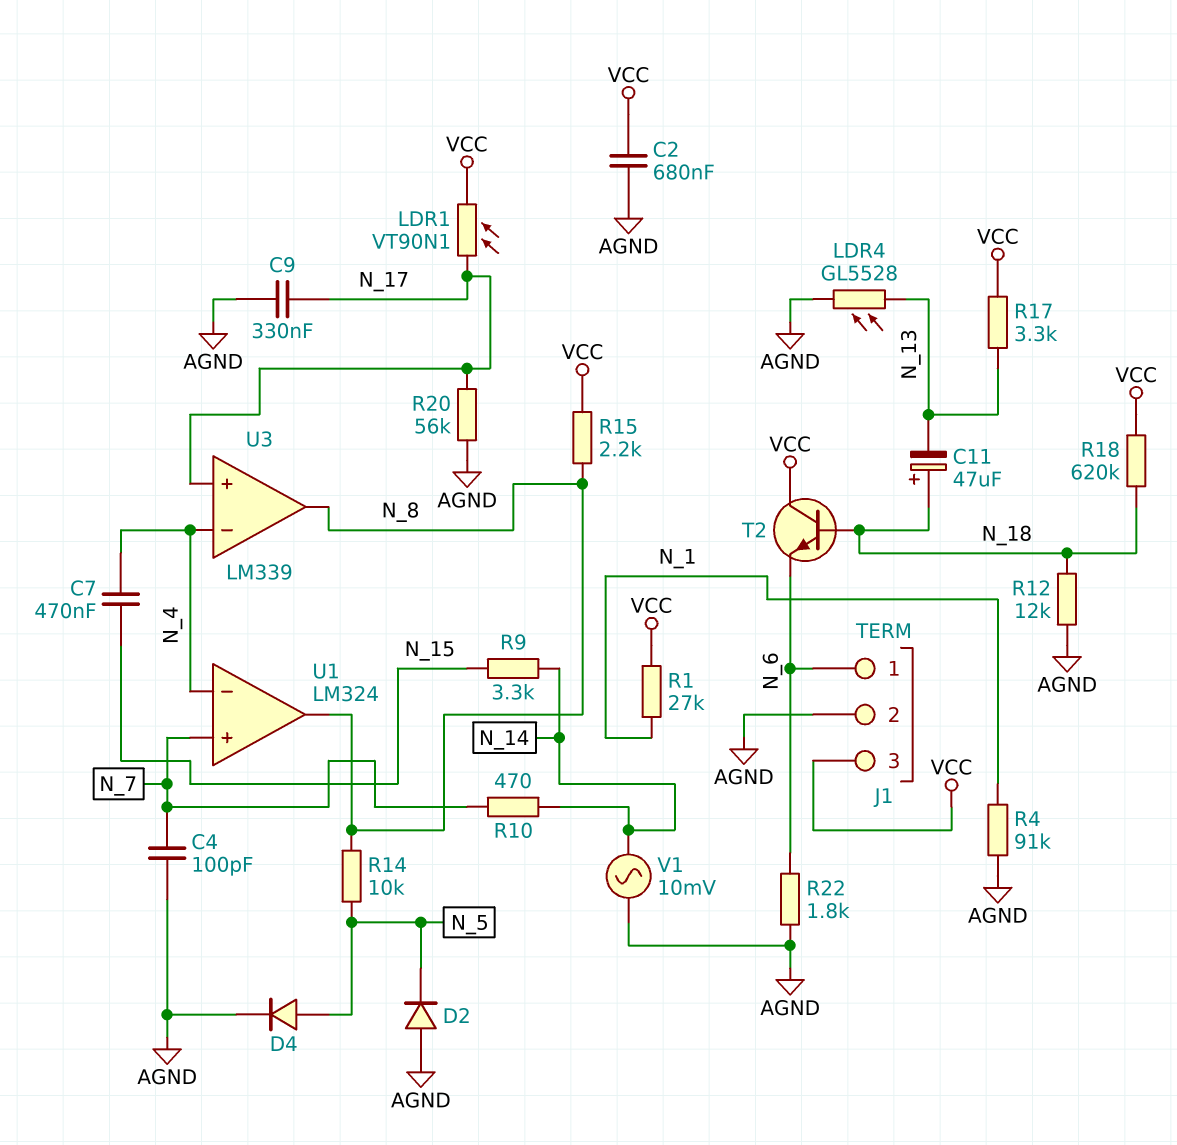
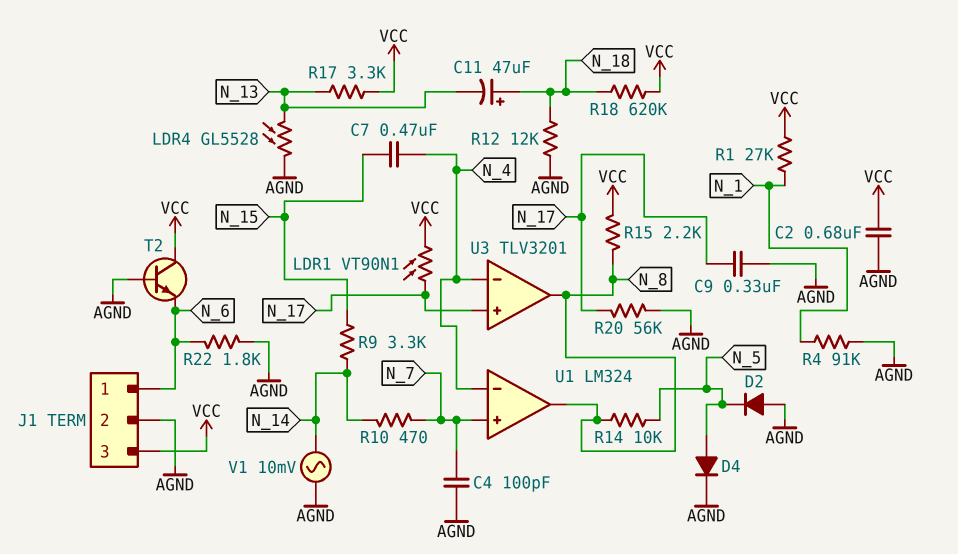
T2: NPN (B N_18, C VCC, E N_6) -> NPN (B AGND, C VCC, E N_6)
U3: LM339 -> TLV3201

